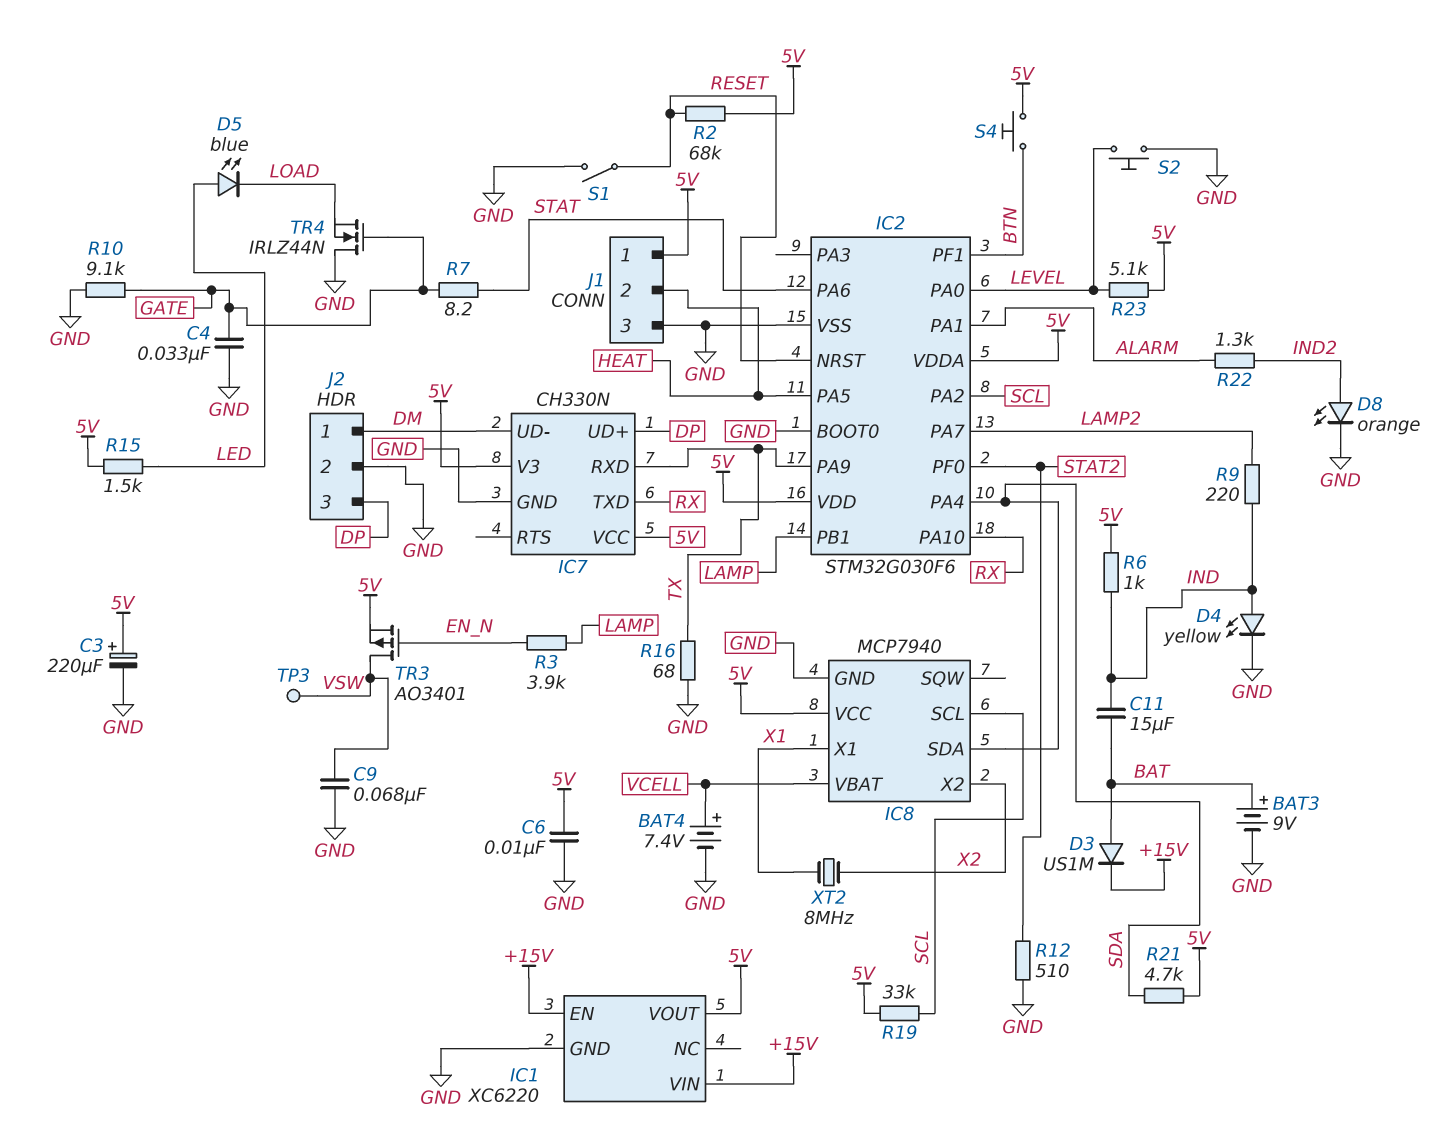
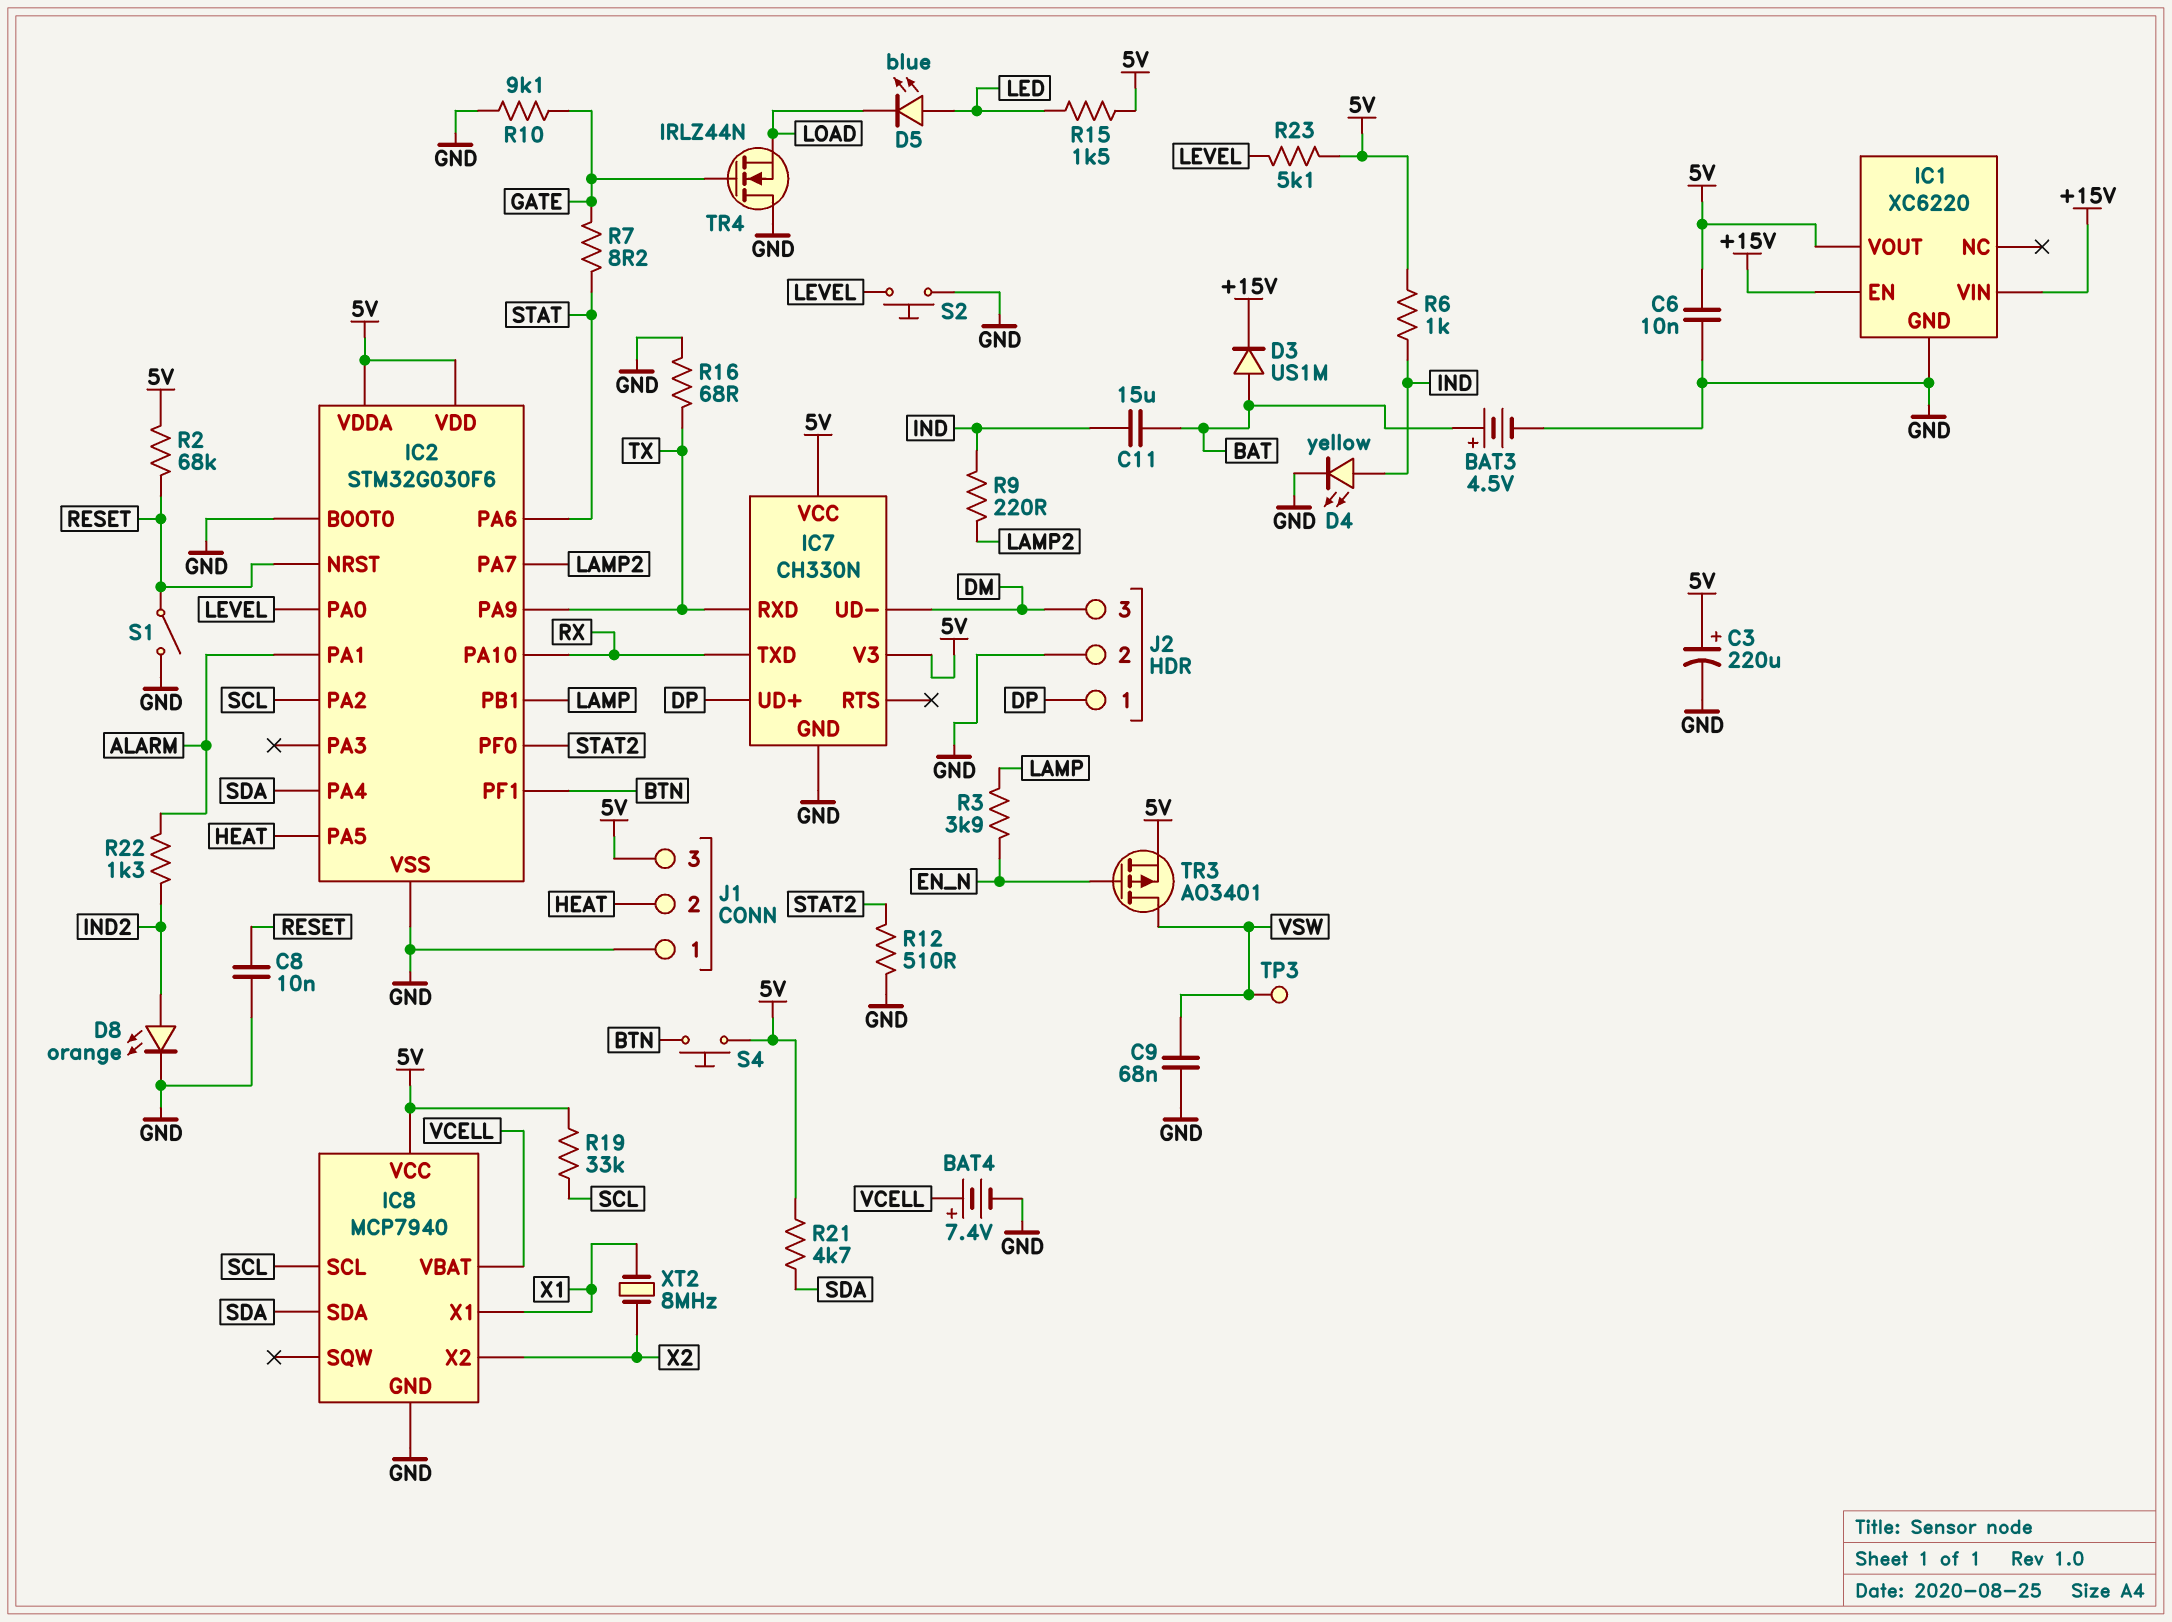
BAT3: 9V (plus BAT, minus GND) -> 4.5V (plus BAT, minus GND)
C4: 33nF (GATE, GND) -> none
C8: none -> 10nF (GND, RESET)
J1 pin 1: 5V -> GND
J1 pin 3: GND -> 5V
J2 pin 1: DM -> DP
J2 pin 3: DP -> DM

